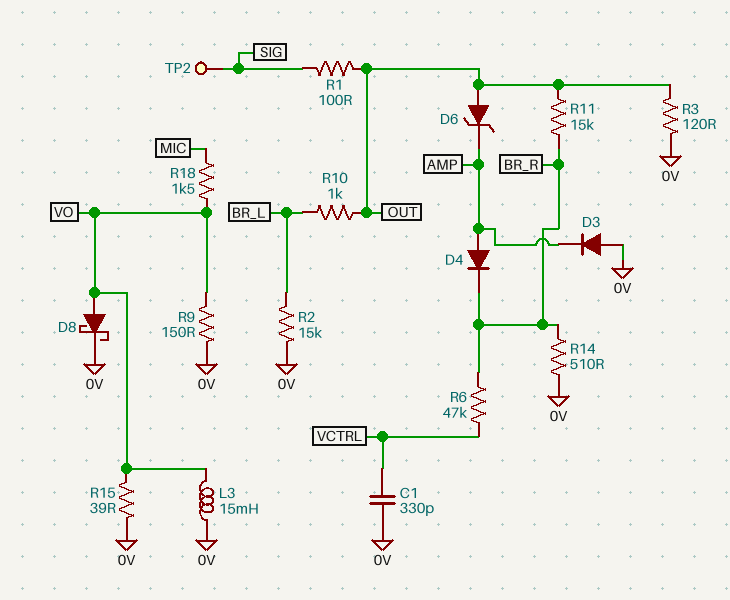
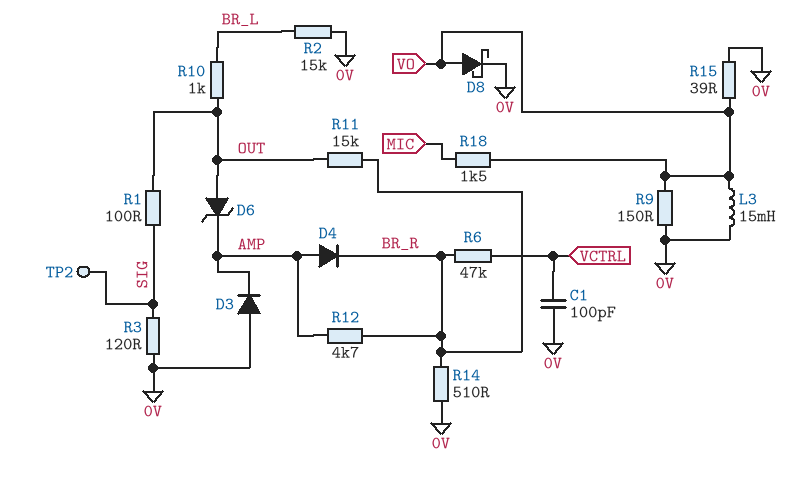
C1: 330pF (0V, VCTRL) -> 100pF (0V, VCTRL)
R3: 120 (0V, OUT) -> 120 (0V, SIG)
R12: none -> 4.7k (AMP, BR_R)

